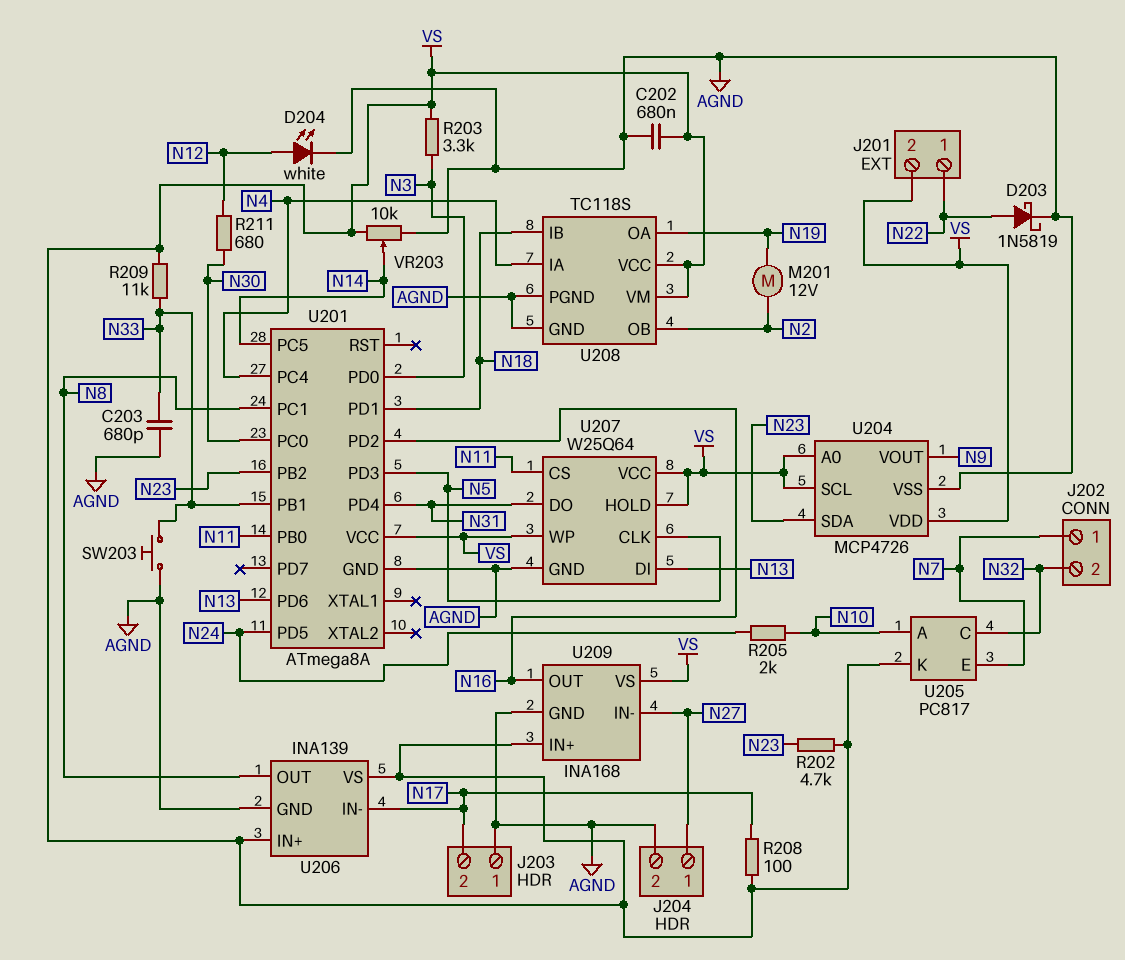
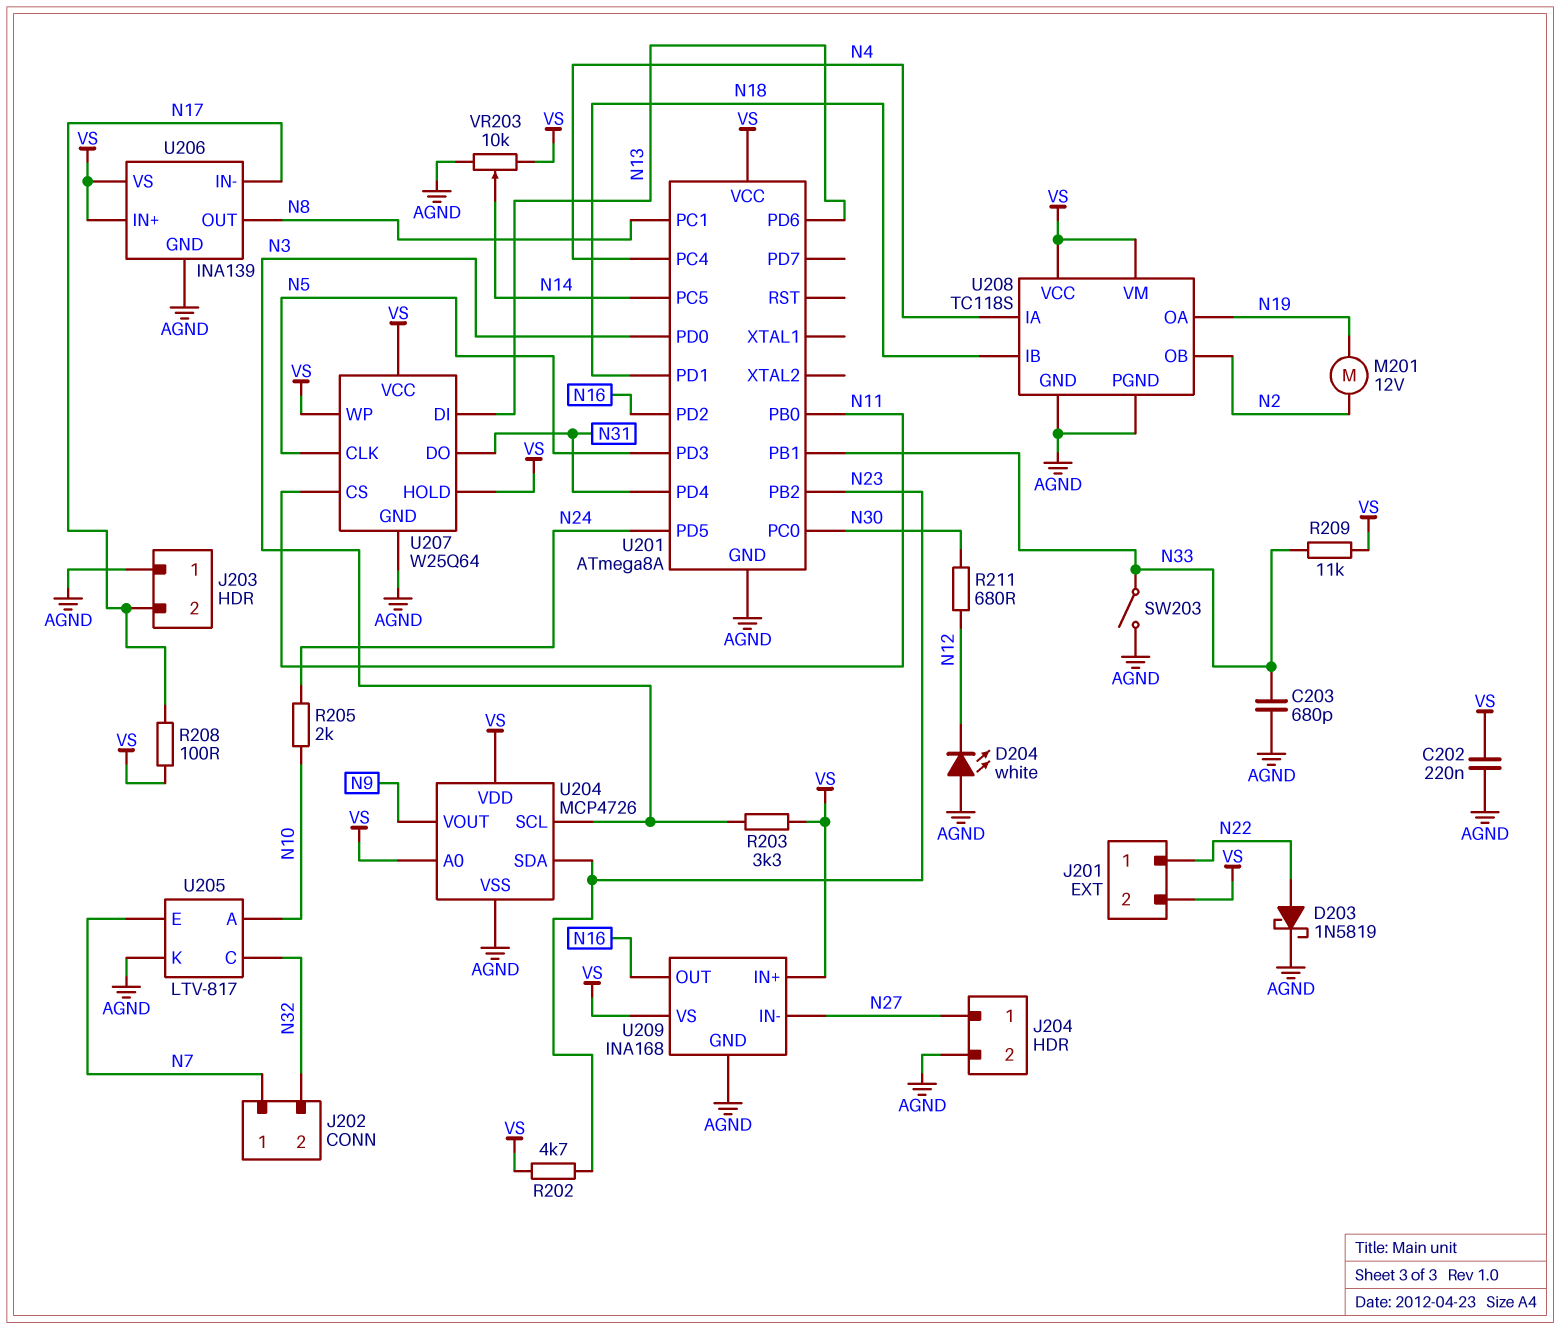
C202: 680nF (AGND, VS) -> 220nF (AGND, VS)
D204: LED white (A N12, K AGND) -> LED white (A AGND, K N12)
SW203: button (AGND, N33) -> switch (AGND, N33)
U204 pin SCL: VS -> N3
U205: PC817 -> LTV-817
U205 pin K: VS -> AGND

